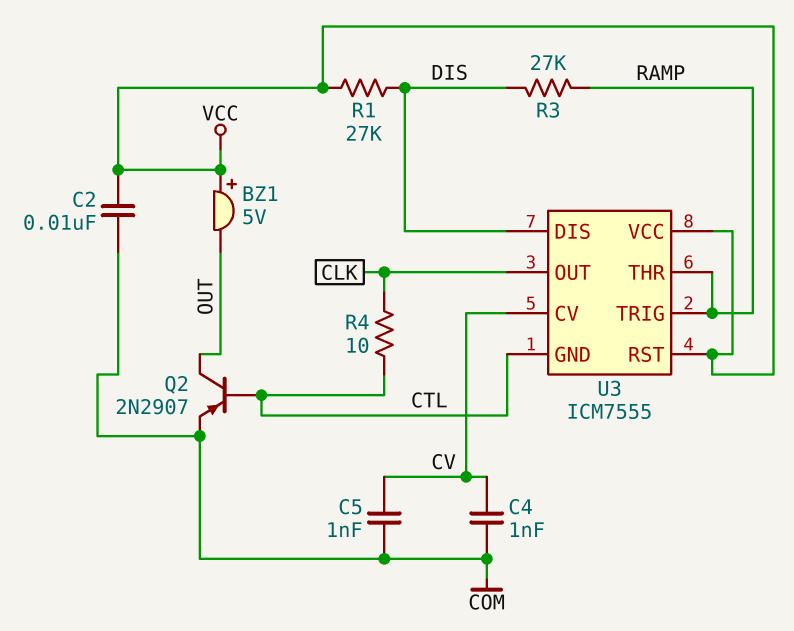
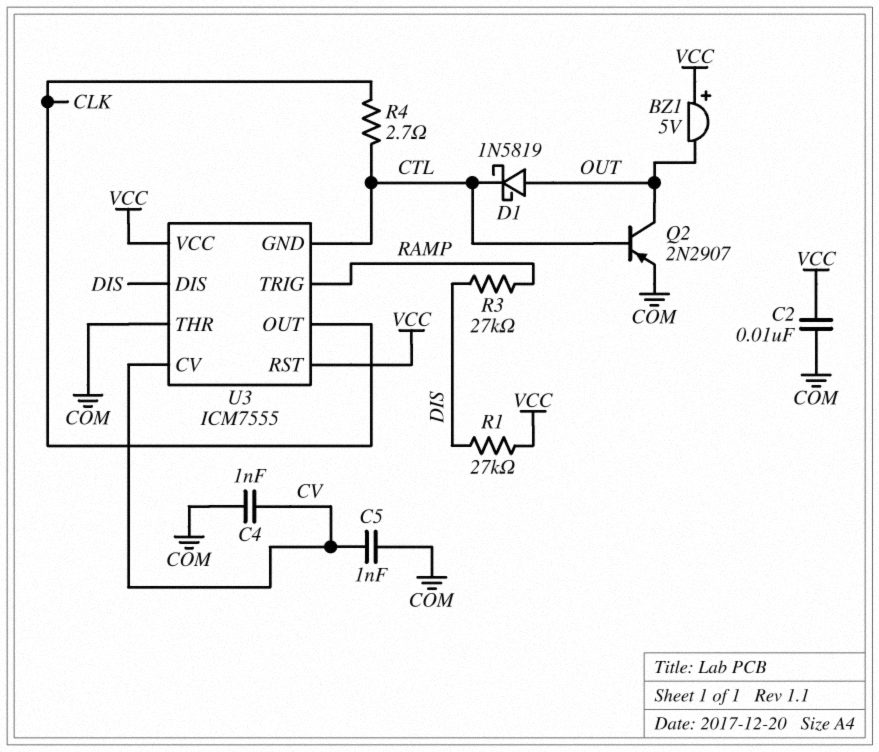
D1: none -> schottky 1N5819 (A OUT, K CTL)
R4: 10 (CLK, CTL) -> 2.7 (CLK, CTL)
U3 pin THR: RAMP -> COM

